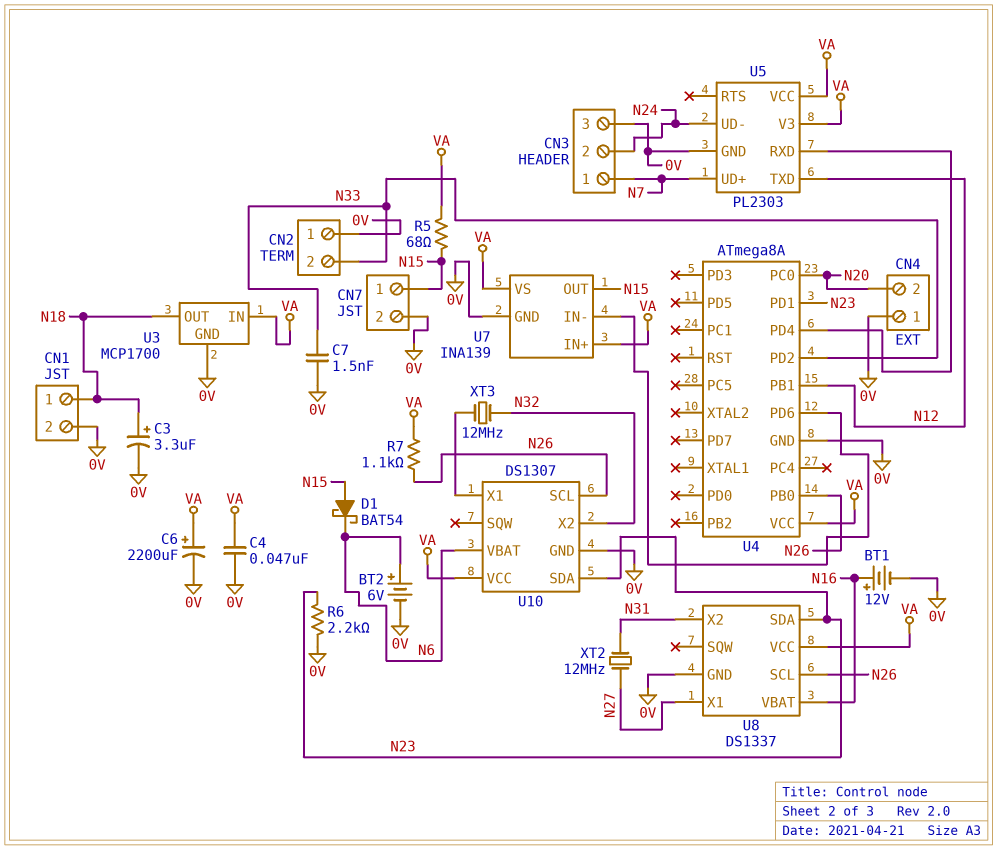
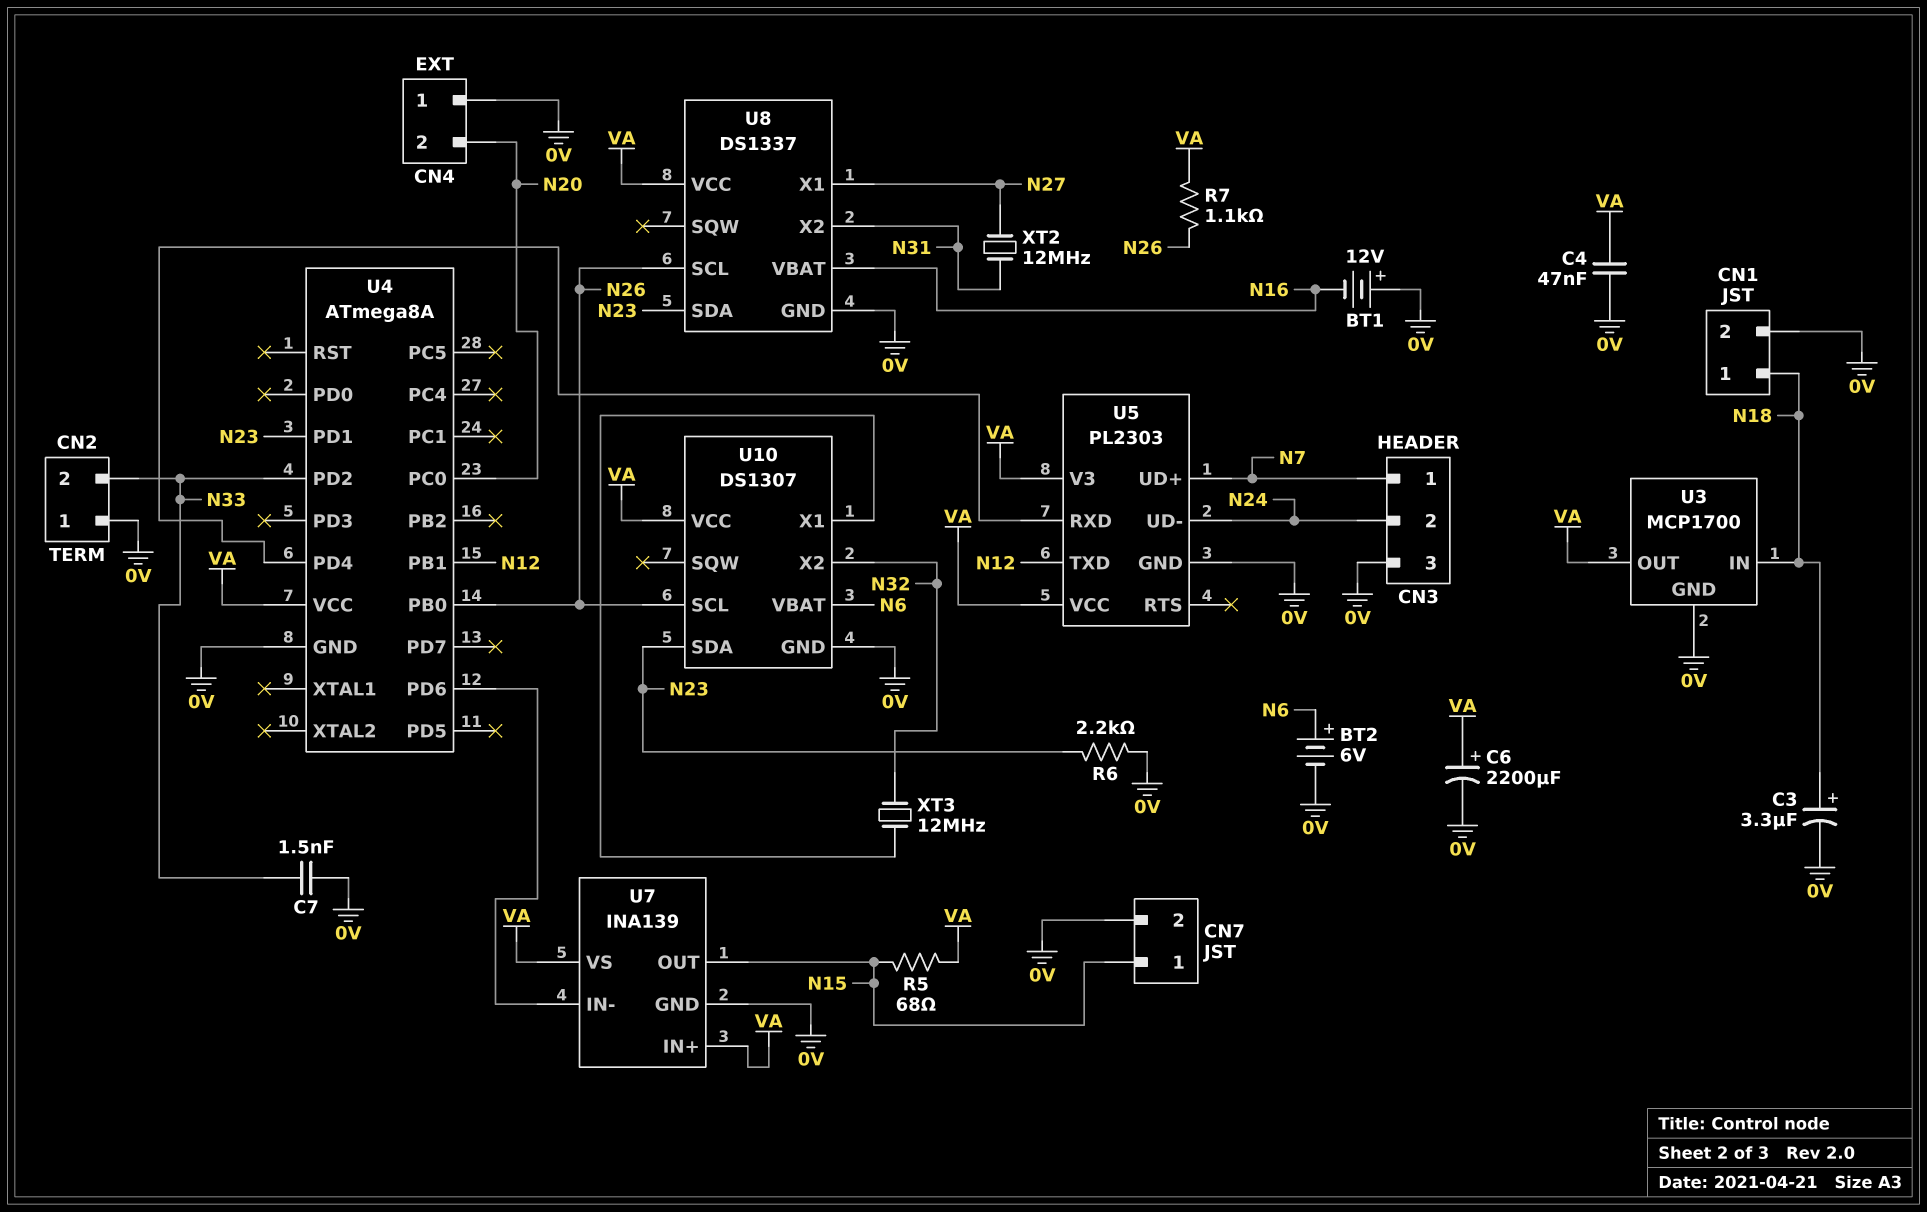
BT1: 12V (plus N16, minus 0V) -> 12V (plus 0V, minus N16)
D1: schottky BAT54 (A N15, K N6) -> none
U3 pin IN: VA -> N18
U3 pin OUT: N18 -> VA

